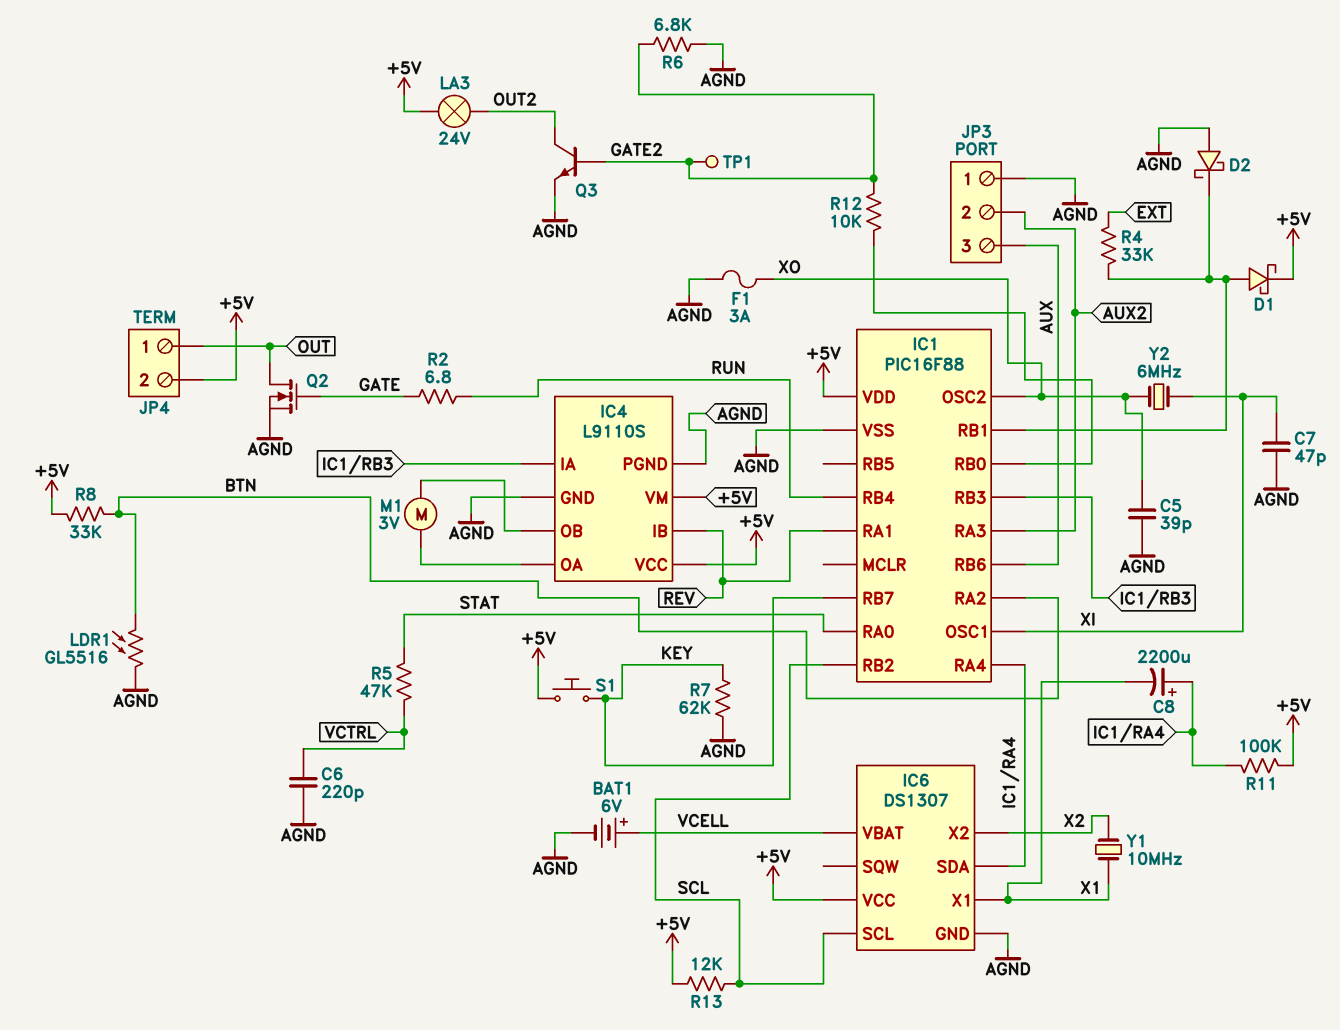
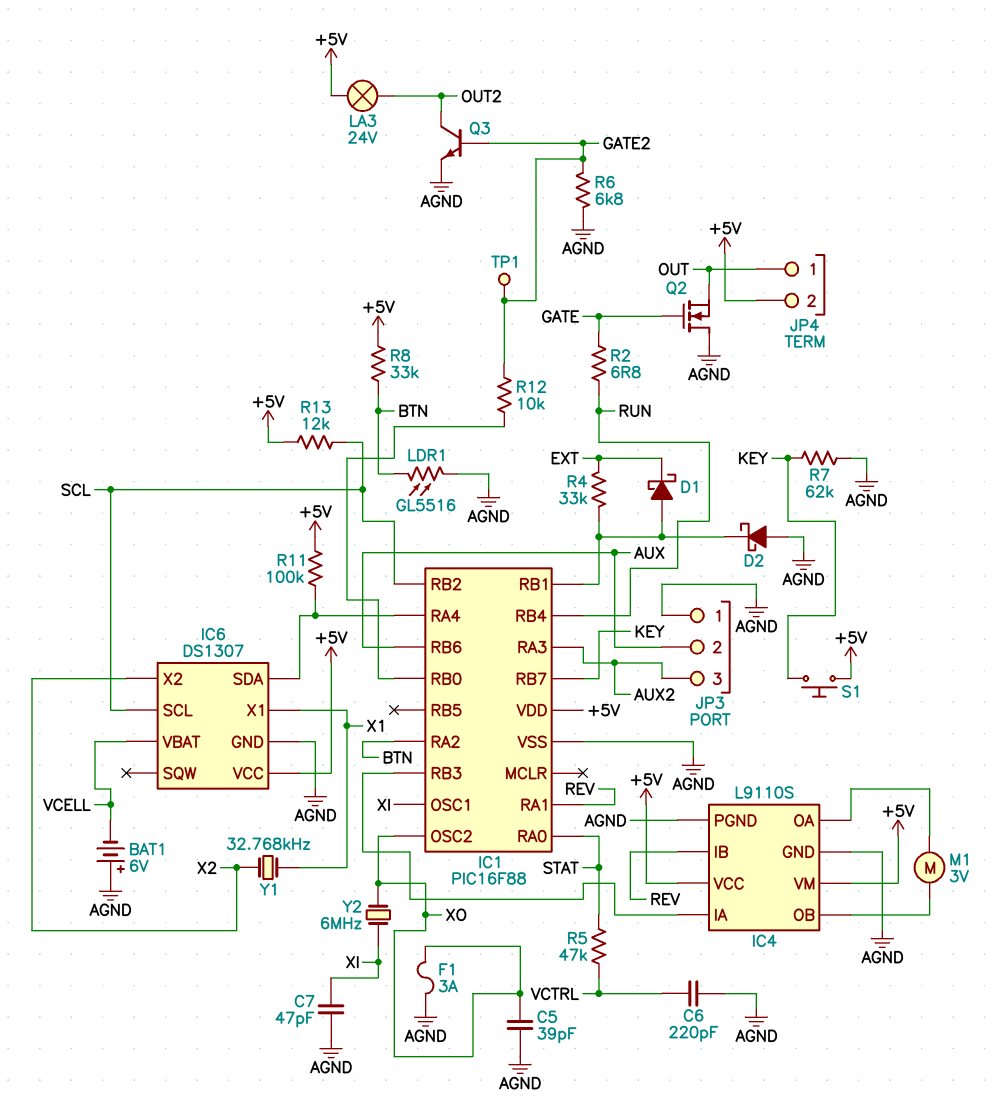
BAT1: 6V (plus VCELL, minus AGND) -> 6V (plus AGND, minus VCELL)
C8: 2200uF (plus IC1/RA4, minus X1) -> none
D1: schottky (A IC1/RB1, K +5V) -> schottky (A IC1/RB1, K EXT)
JP3 pin 2: AUX2 -> AUX
JP3 pin 3: AUX -> AUX2
Q2: NMOS (G GATE, D OUT, S AGND) -> NMOS (G GATE, D AGND, S OUT)
Y1: 10MHz (X1, X2) -> 32.768kHz (X1, X2)

